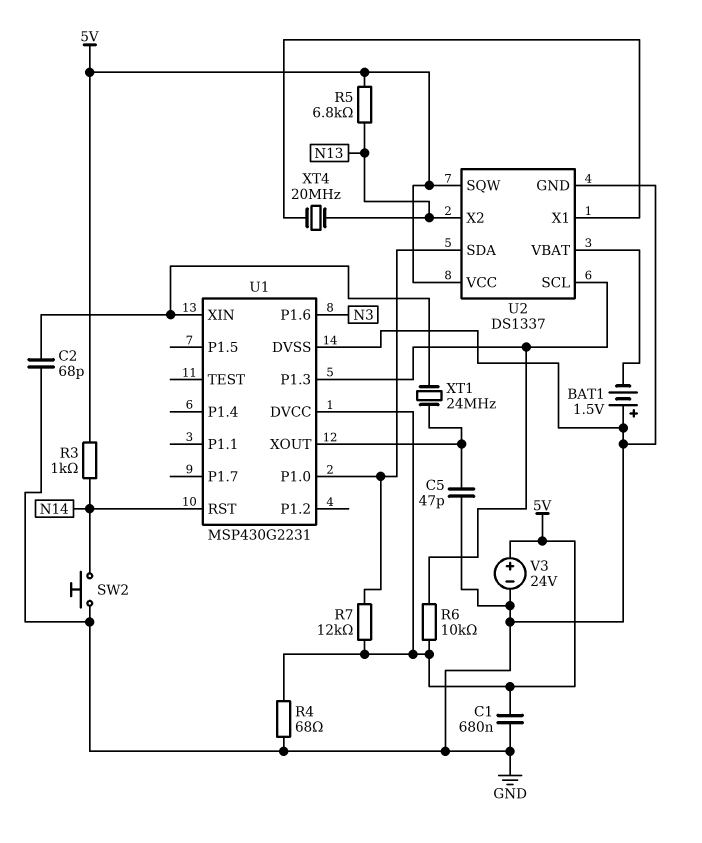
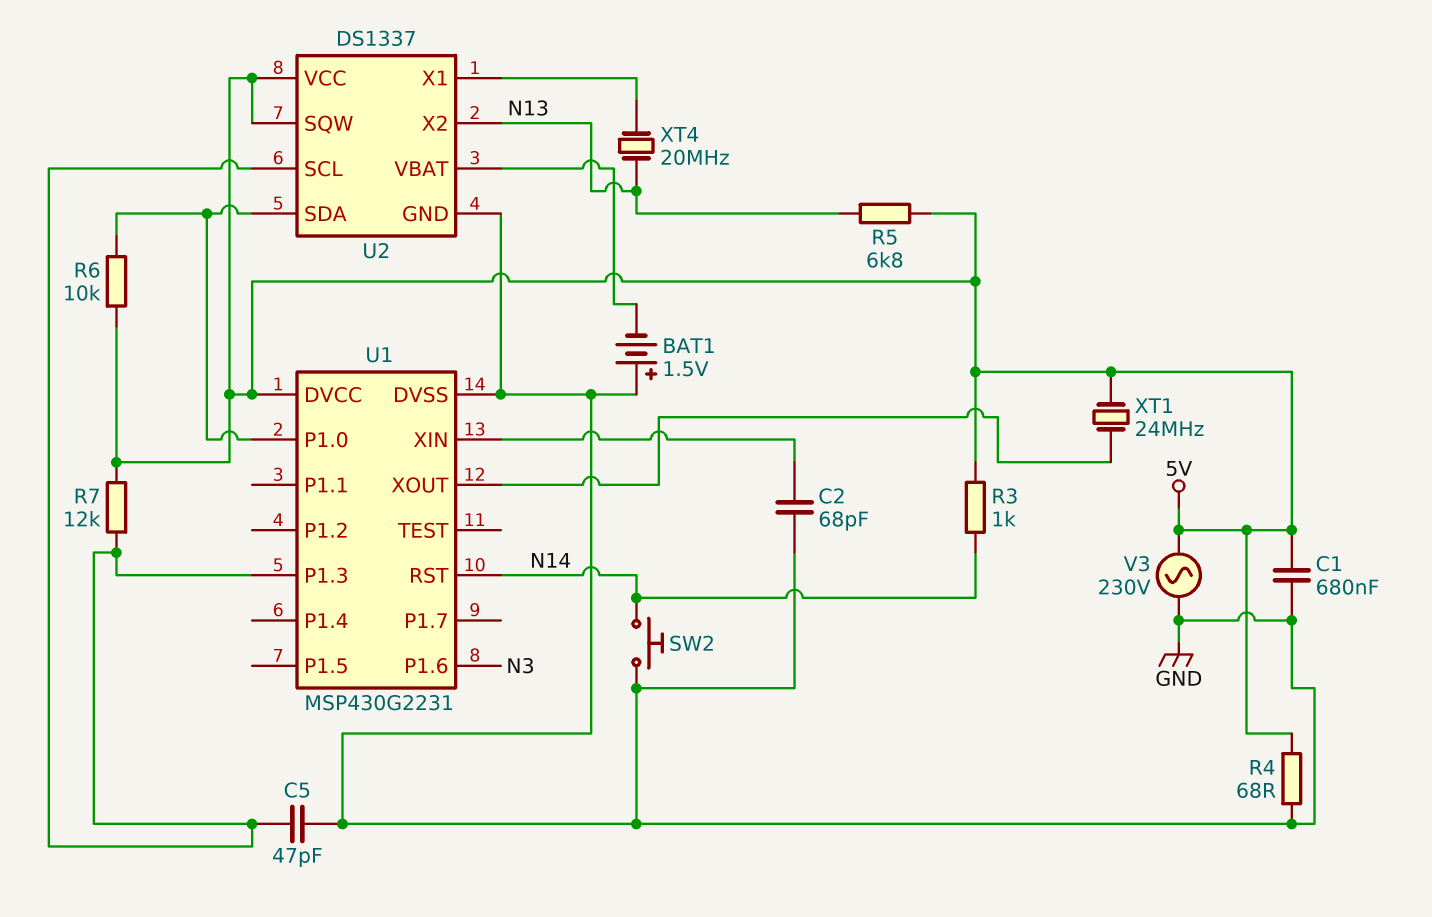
C5: 47pF (GND, U1/XOUT) -> 47pF (GND, U1/P1.3)
R6: 10k (5V, U1/P1.3) -> 10k (5V, U1/P1.0)
R7: 12k (5V, U1/P1.0) -> 12k (5V, U1/P1.3)
V3: 24V (plus 5V, minus GND) -> AC 230V (5V, GND)
XT1: 24MHz (U1/XIN, U1/XOUT) -> 24MHz (5V, U1/XOUT)

